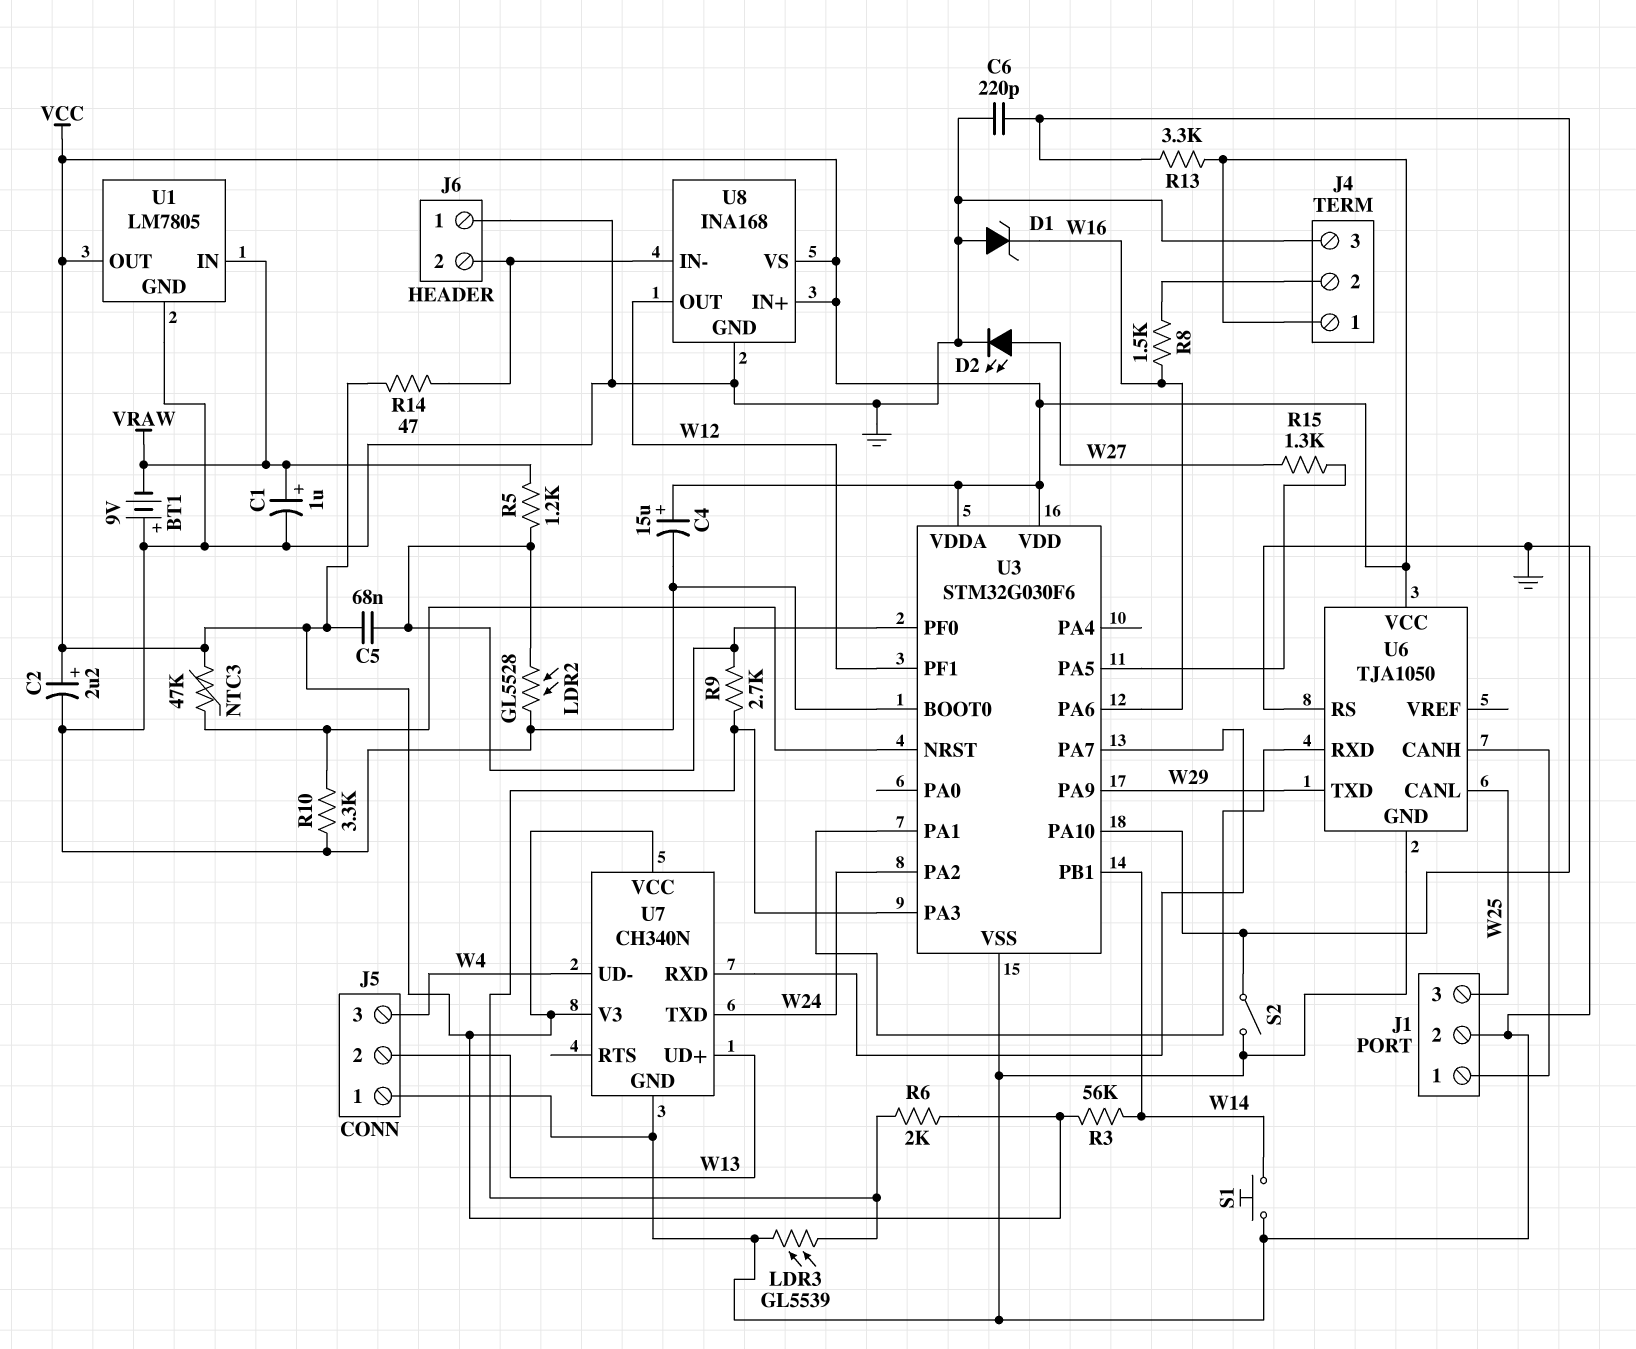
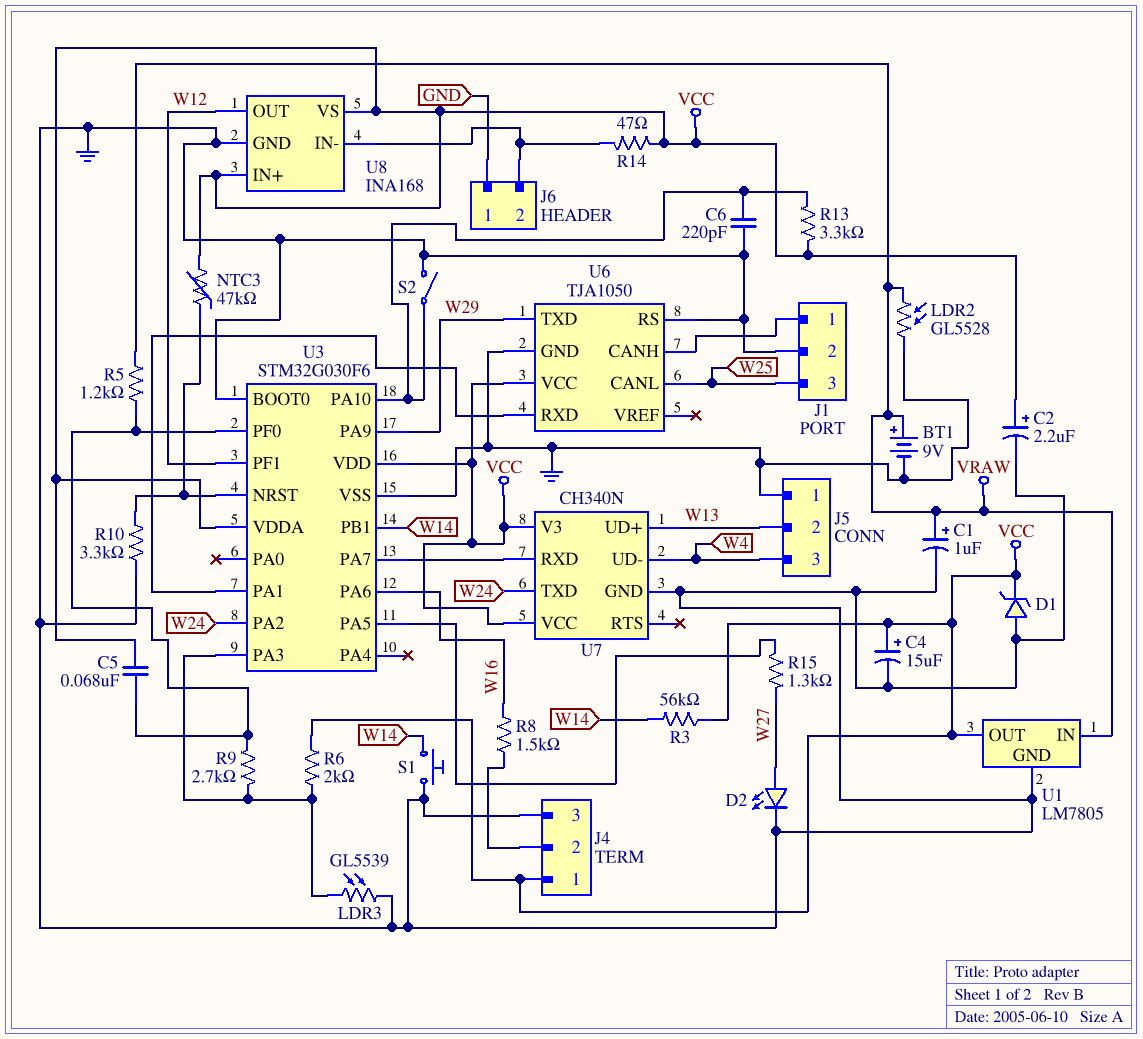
BT1: 9V (plus GND, minus VRAW) -> 9V (plus VRAW, minus GND)
D1: zener (A GND, K W16) -> zener (A GND, K VCC)
LDR2: GL5528 (GND, U3/PF0) -> GL5528 (GND, VRAW)

